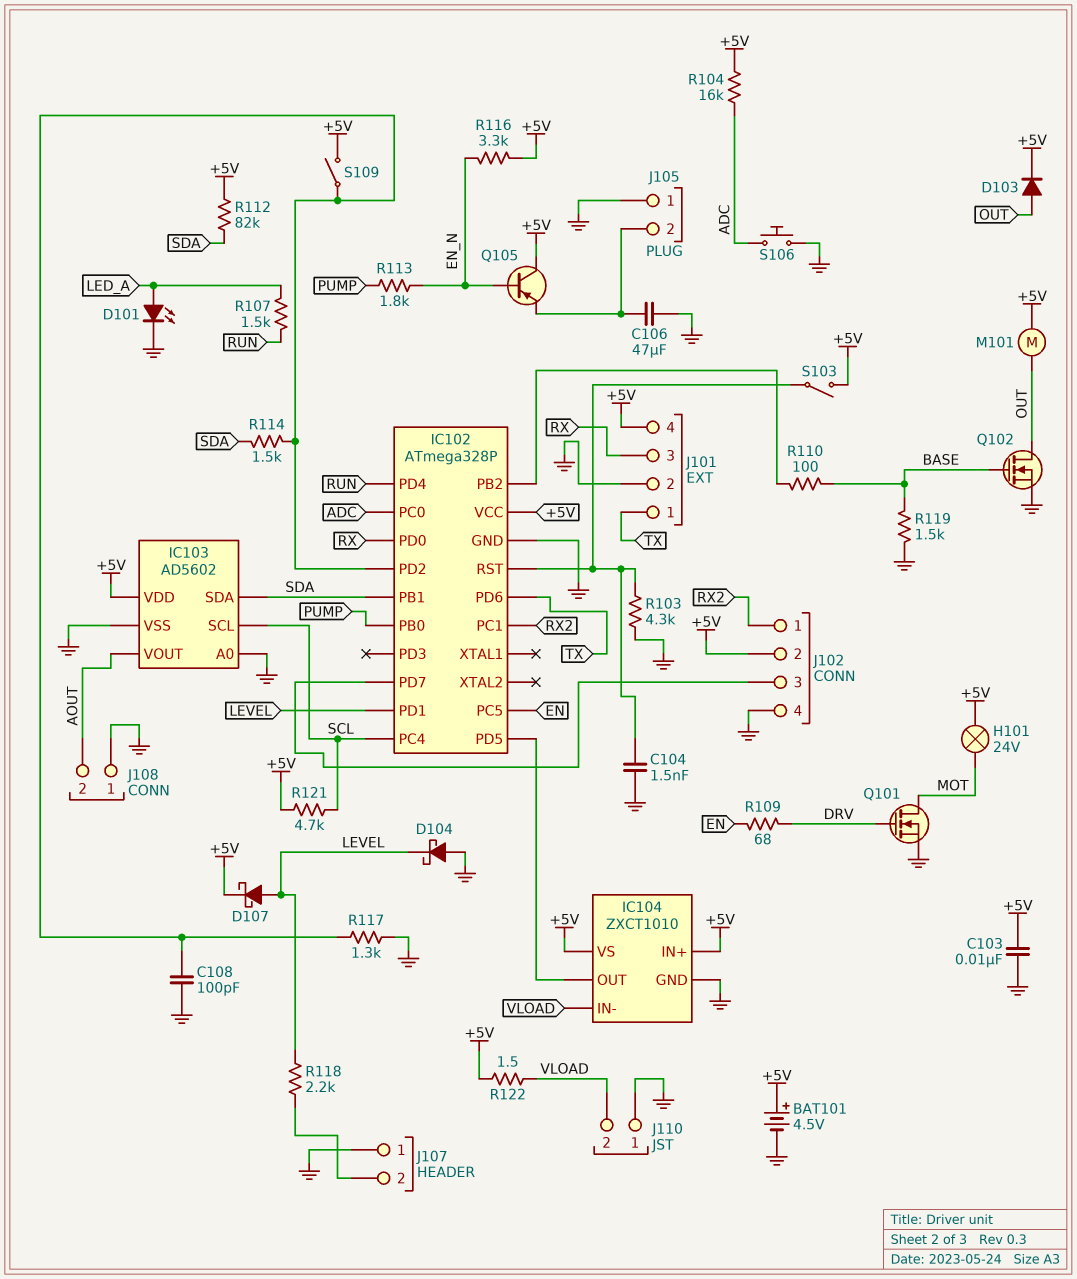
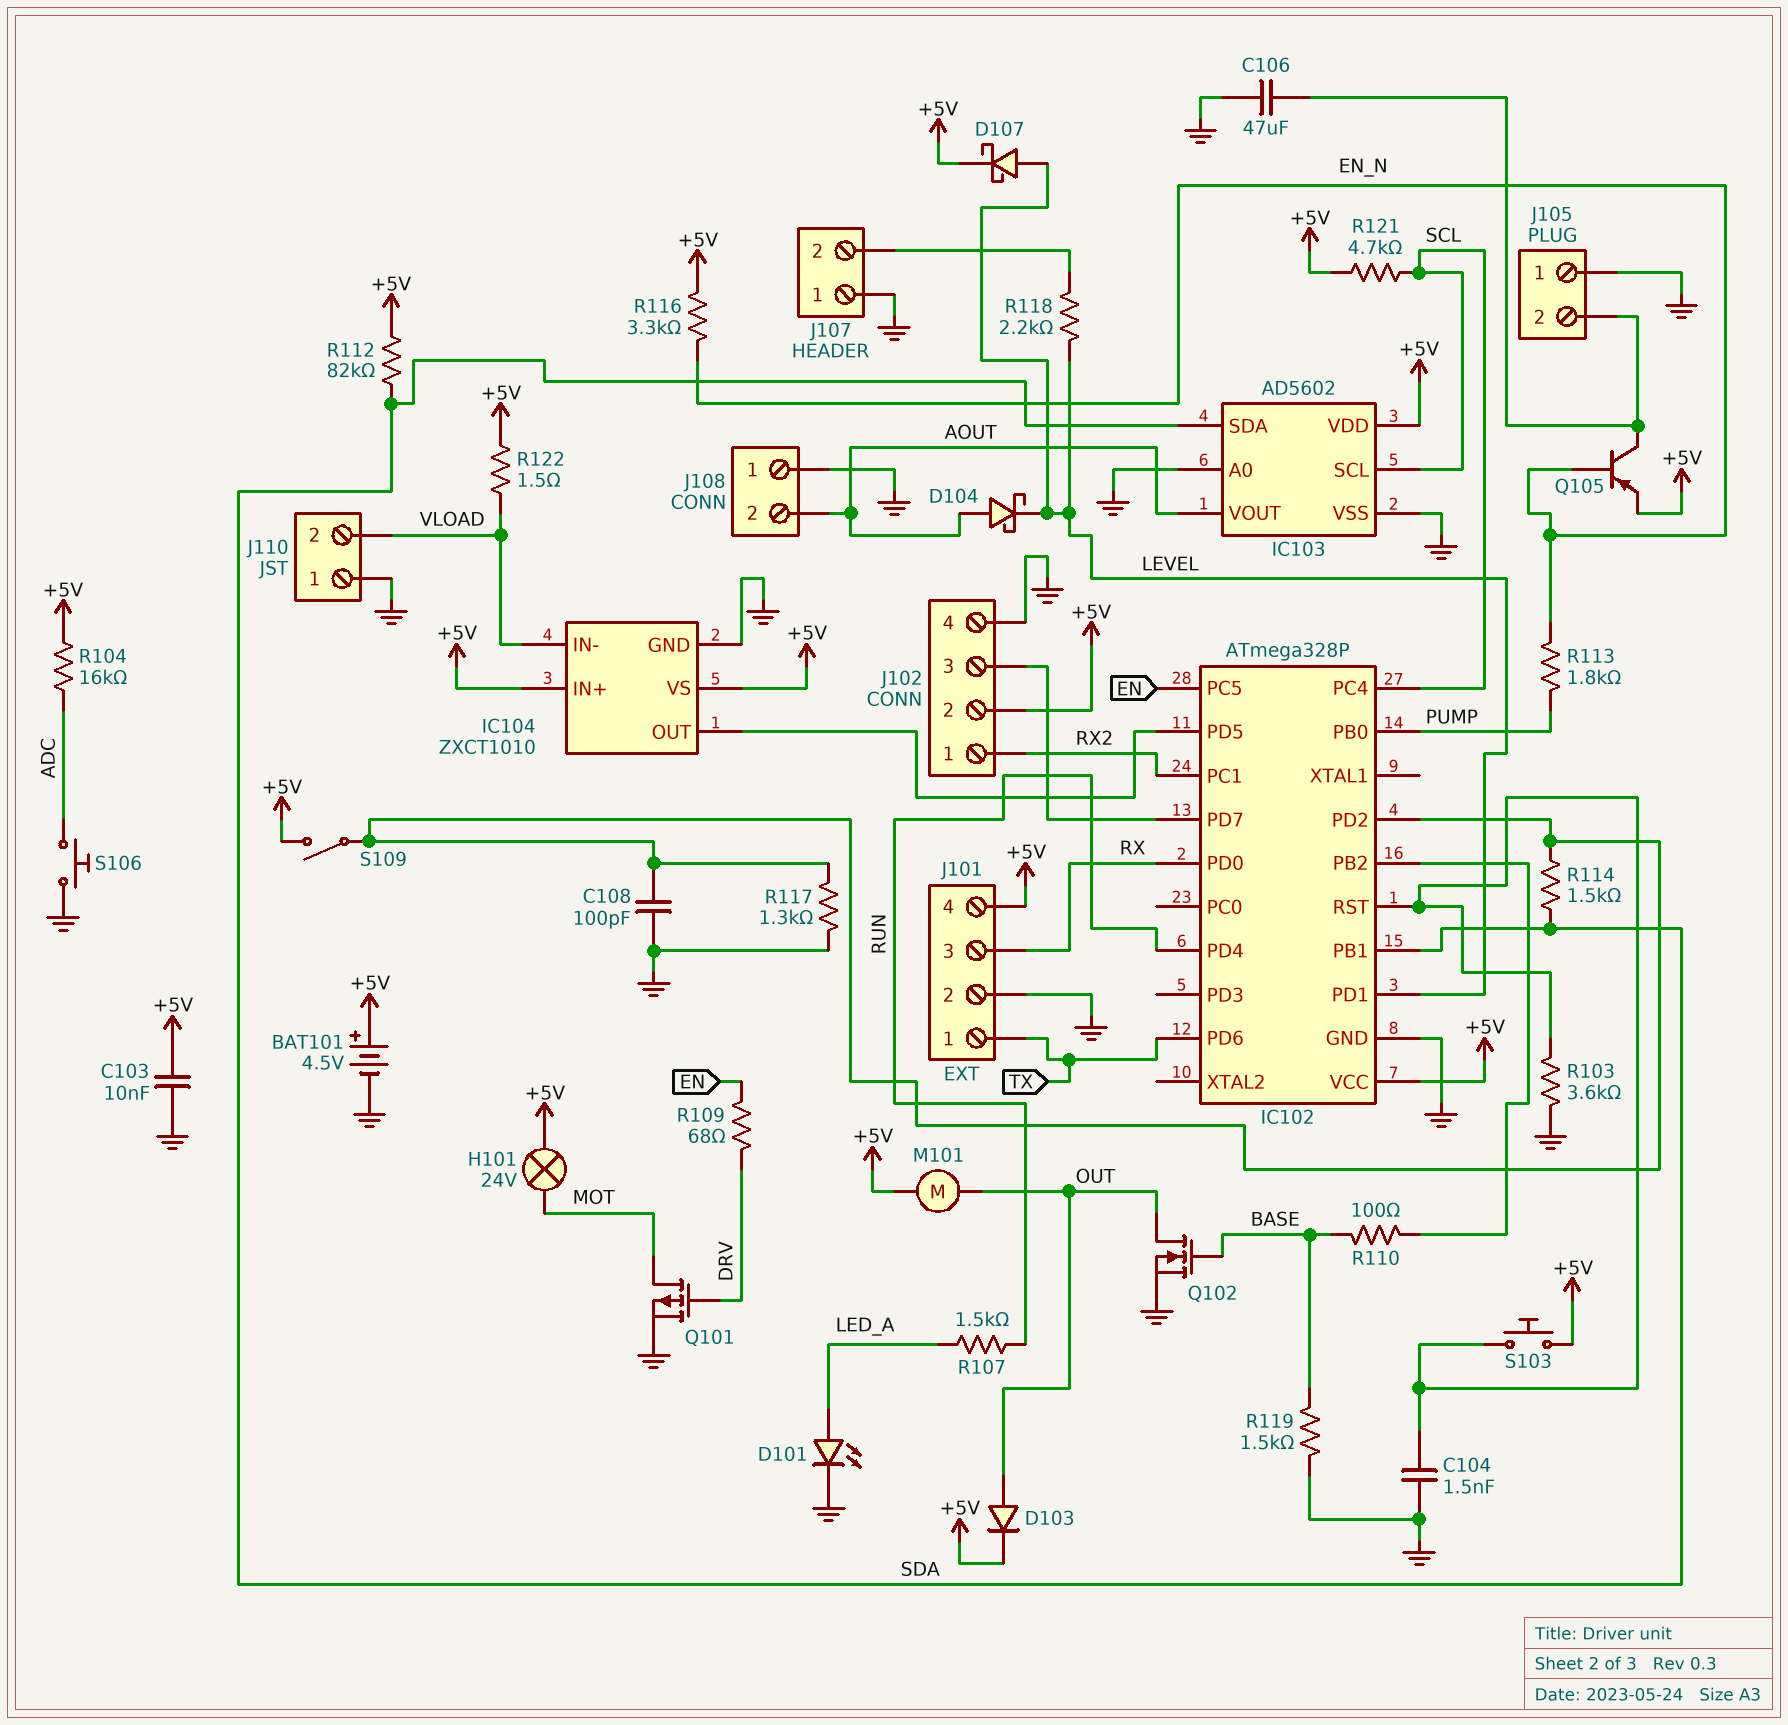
D104: schottky (A GND, K LEVEL) -> schottky (A AOUT, K LEVEL)
IC102 pin PC0: ADC -> none
Q101: NMOS (G DRV, D MOT, S GND) -> PMOS (G DRV, D MOT, S GND)
Q105: PNP (B EN_N, C +5V, E J105/2) -> PNP (B EN_N, C J105/2, E +5V)
R103: 4.3k (GND, IC102/RST) -> 3.6k (GND, IC102/RST)
S103: switch (+5V, IC102/RST) -> button (+5V, IC102/RST)

